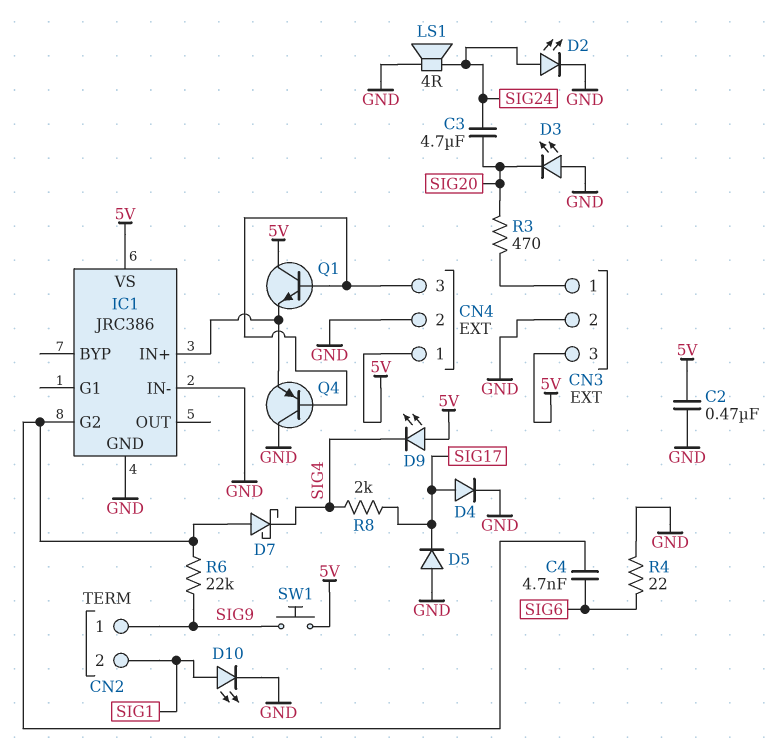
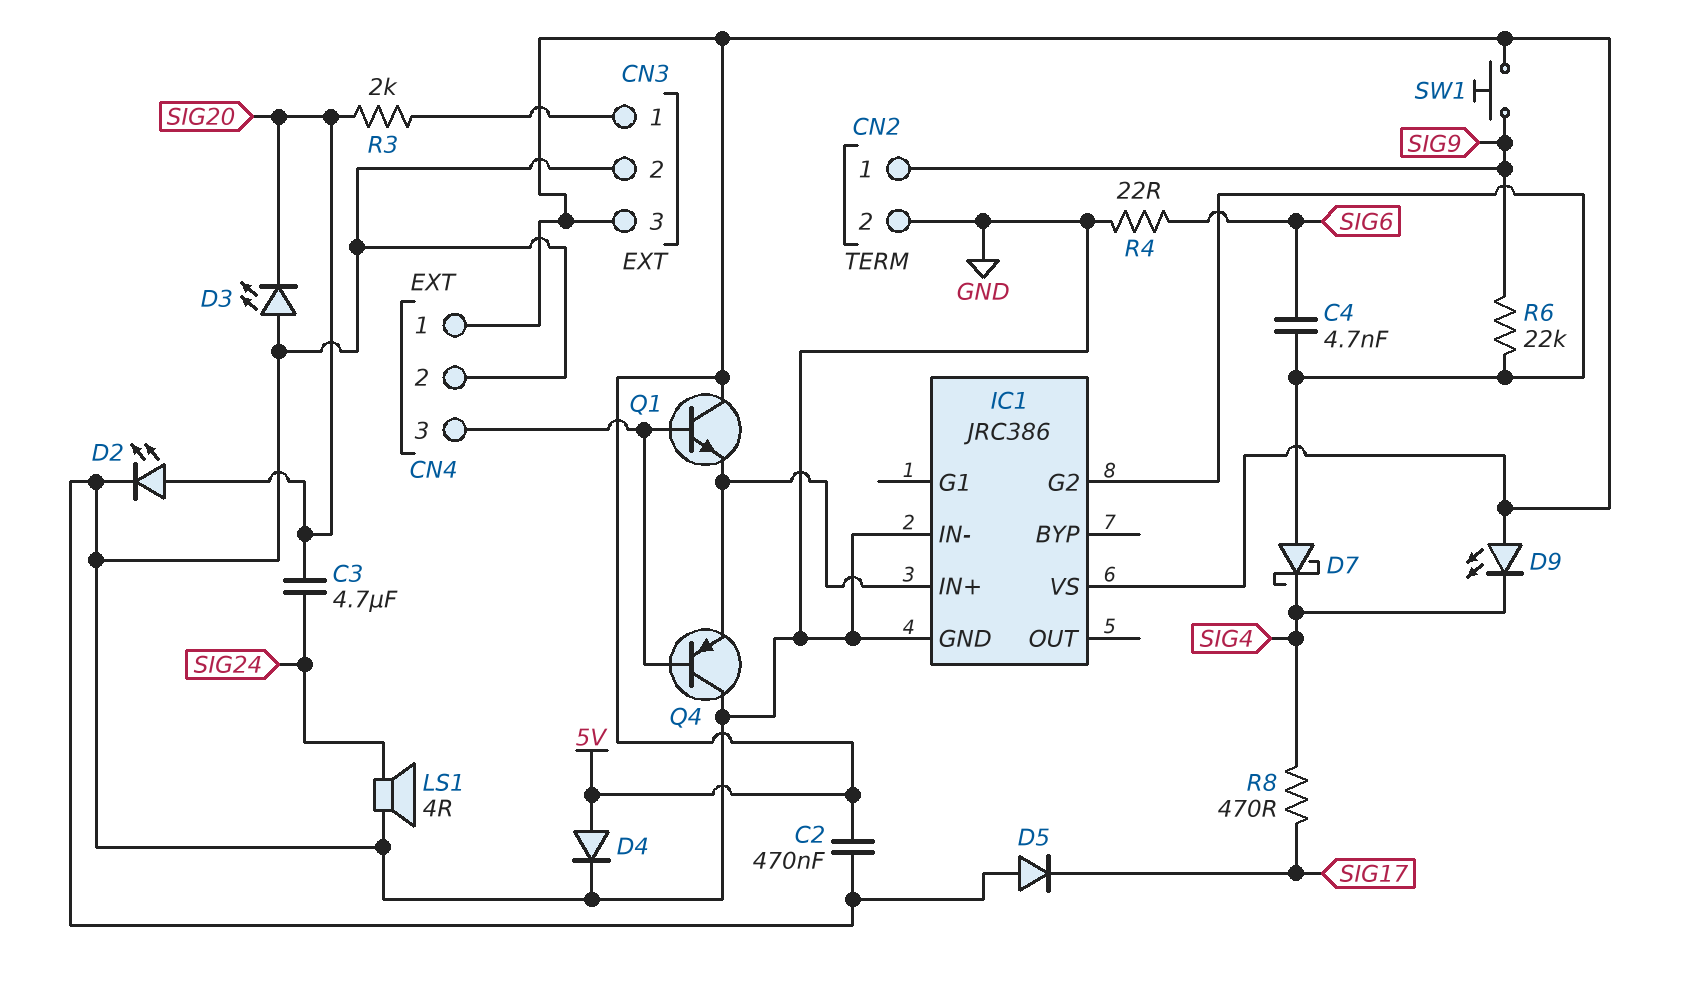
CN2 pin 2: SIG1 -> GND
D2: LED (A SIG24, K GND) -> LED (A SIG20, K GND)
D4: diode (A SIG17, K GND) -> diode (A 5V, K GND)
D10: LED (A SIG1, K GND) -> none
R3: 470 (CN3/1, SIG20) -> 2k (CN3/1, SIG20)
R8: 2k (SIG4, SIG17) -> 470 (SIG4, SIG17)

